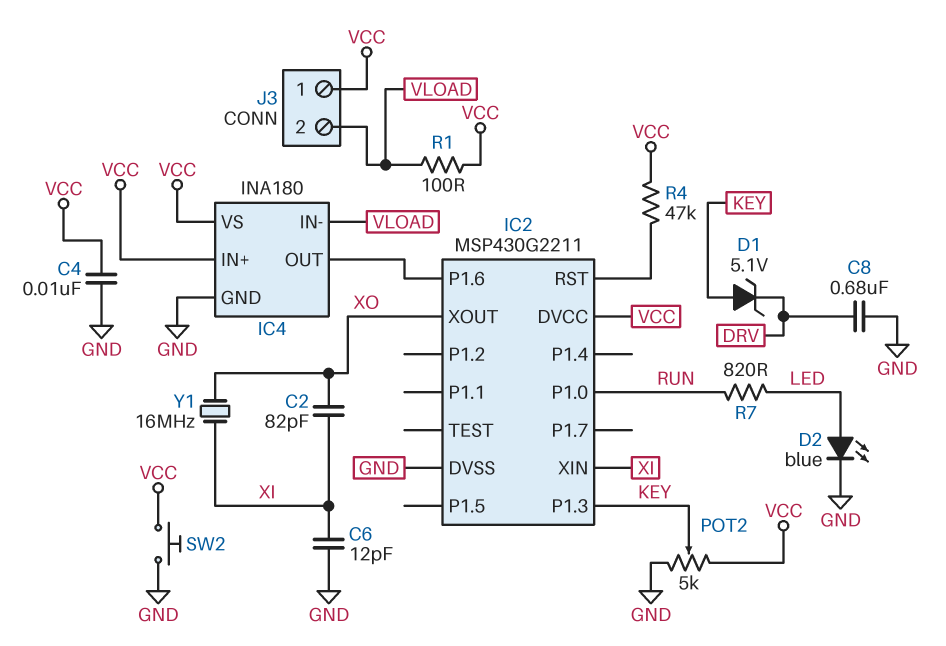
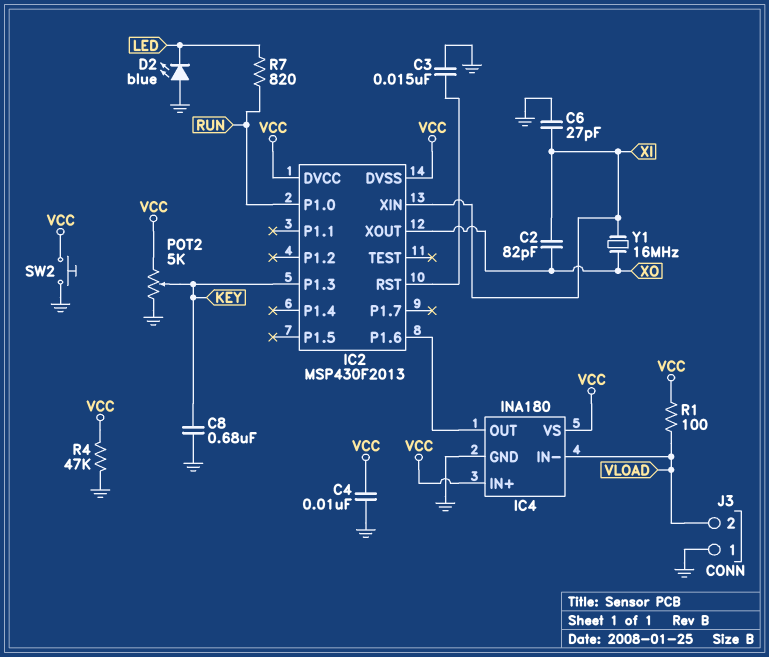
C3: none -> 15nF (GND, IC2/RST)
C6: 12pF (GND, XI) -> 27pF (GND, XI)
C8: 680nF (DRV, GND) -> 680nF (GND, KEY)
D1: zener 5.1V (A KEY, K DRV) -> none
D2: LED blue (A LED, K GND) -> LED blue (A GND, K LED)
IC2: MSP430G2211 -> MSP430F2013
IC2 pin DVSS: GND -> VCC
J3 pin 1: VCC -> GND
R4: 47k (IC2/RST, VCC) -> 47k (GND, VCC)

